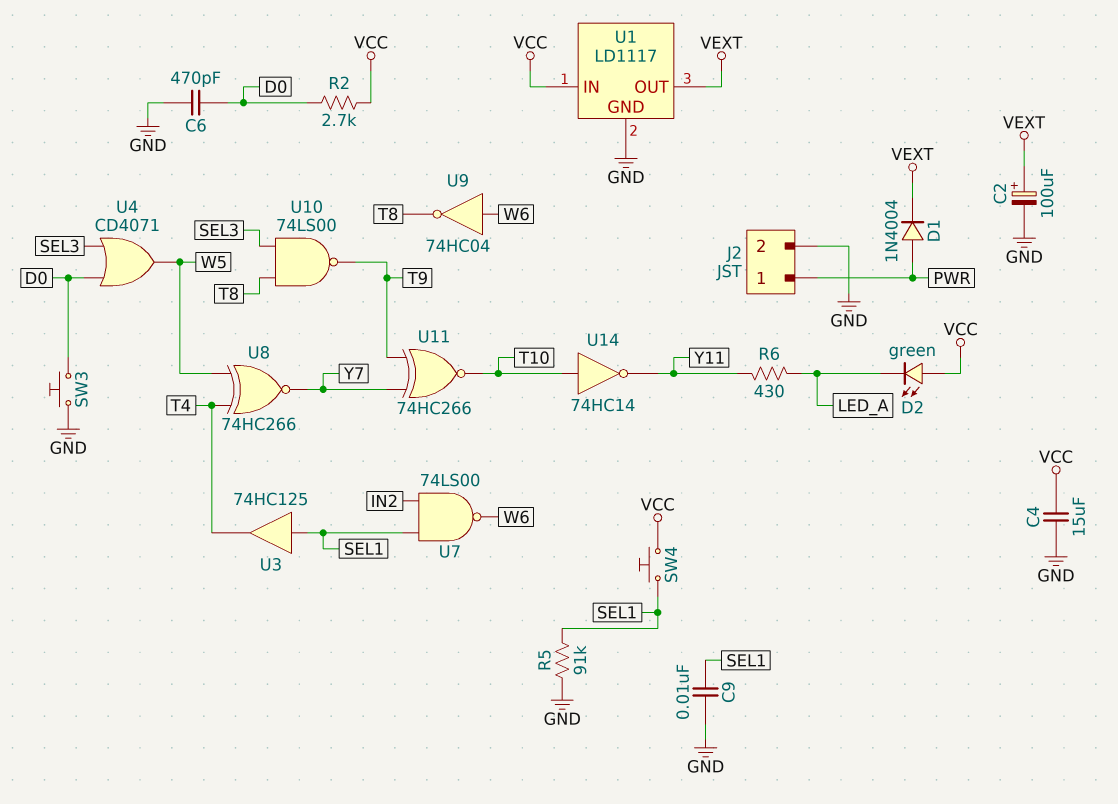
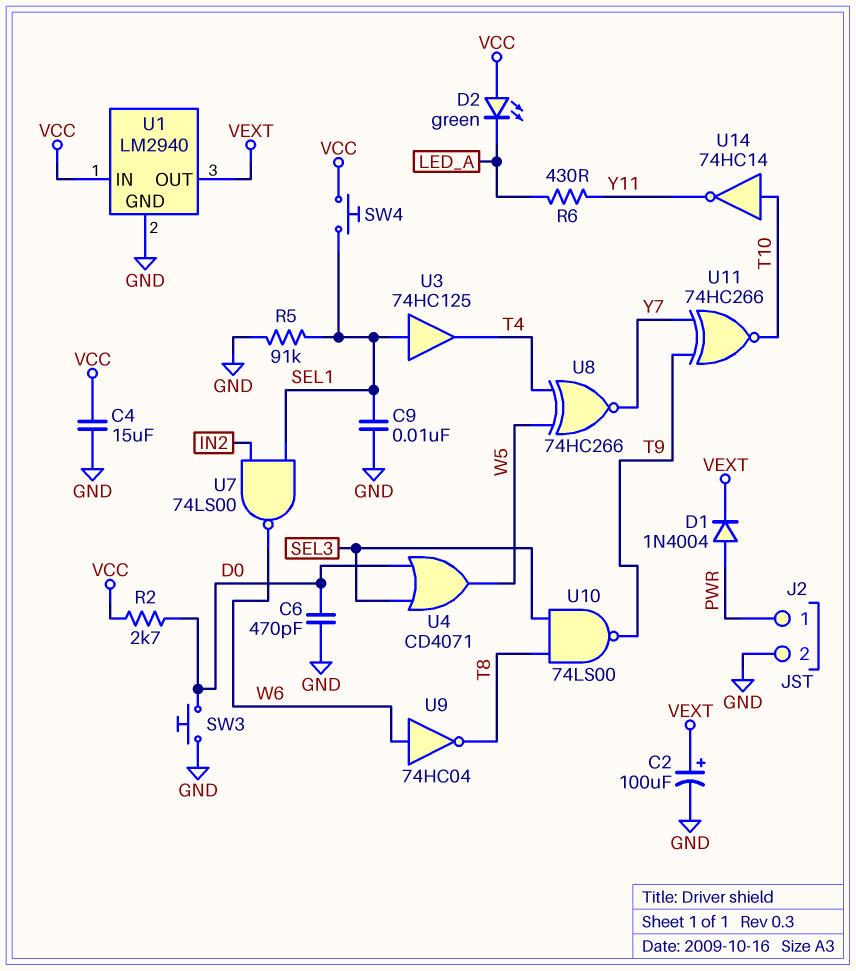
U1: LD1117 -> LM2940

